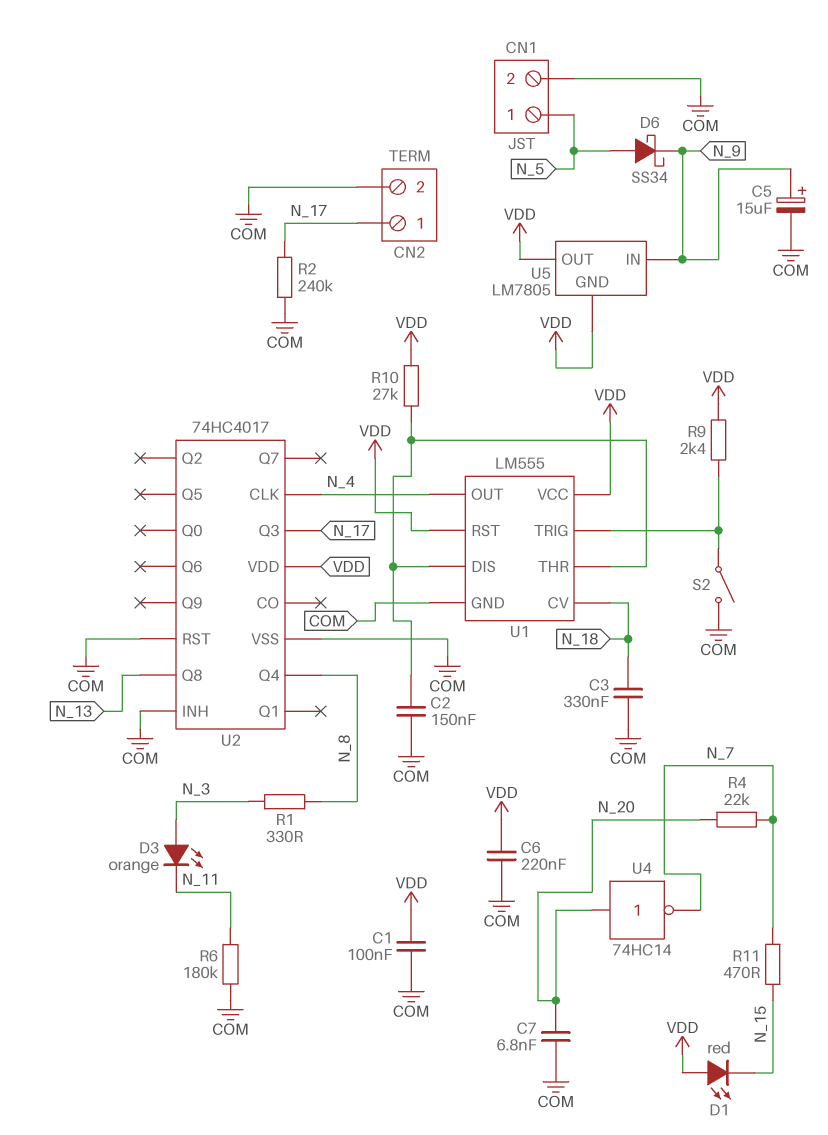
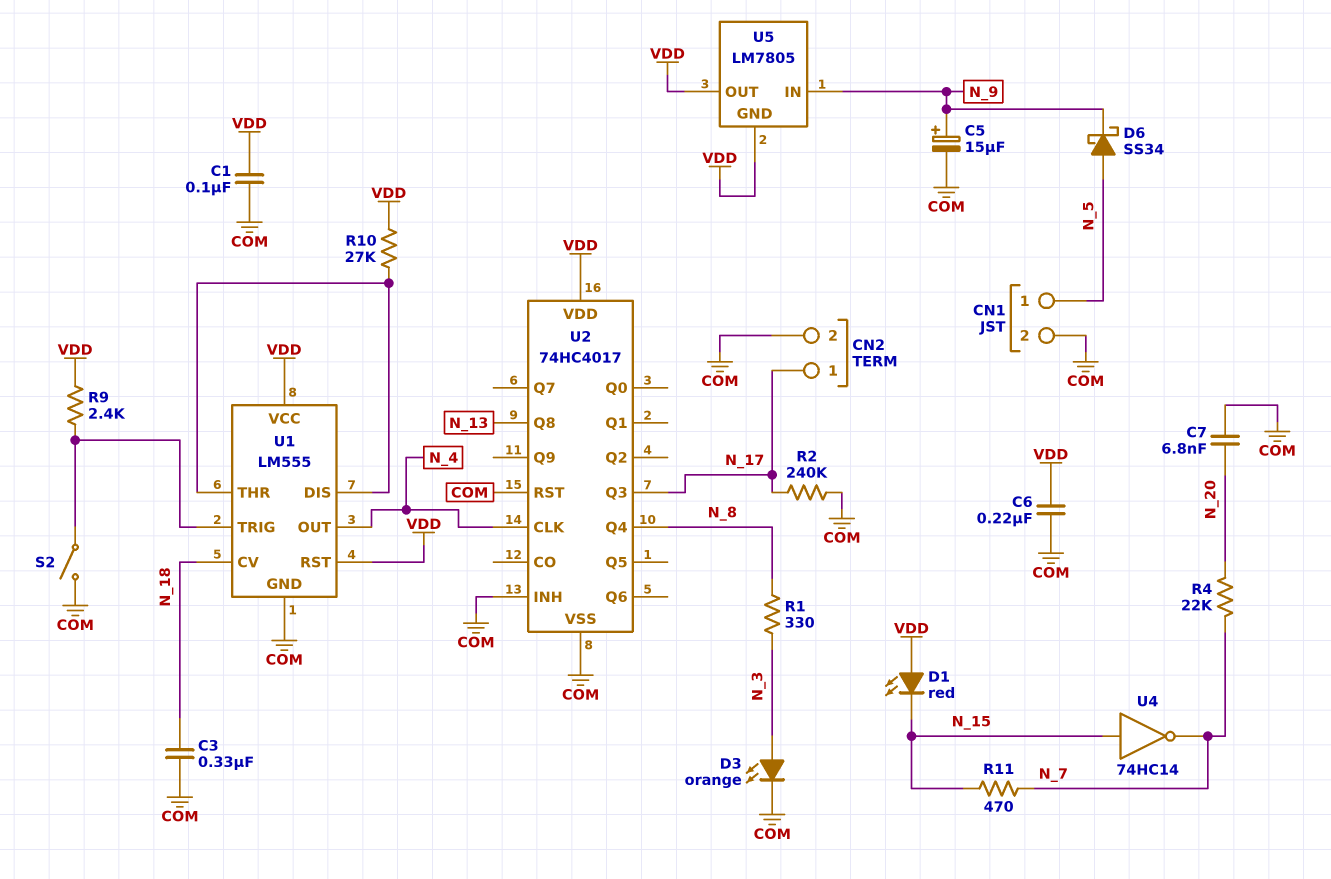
C2: 150nF (COM, U1/DIS) -> none
D3: LED orange (A N_3, K N_11) -> LED orange (A N_3, K COM)
R6: 180k (COM, N_11) -> none
U4: NOT 74HC14 (in N_20, out N_7) -> NOT 74HC14 (in N_15, out N_7)

